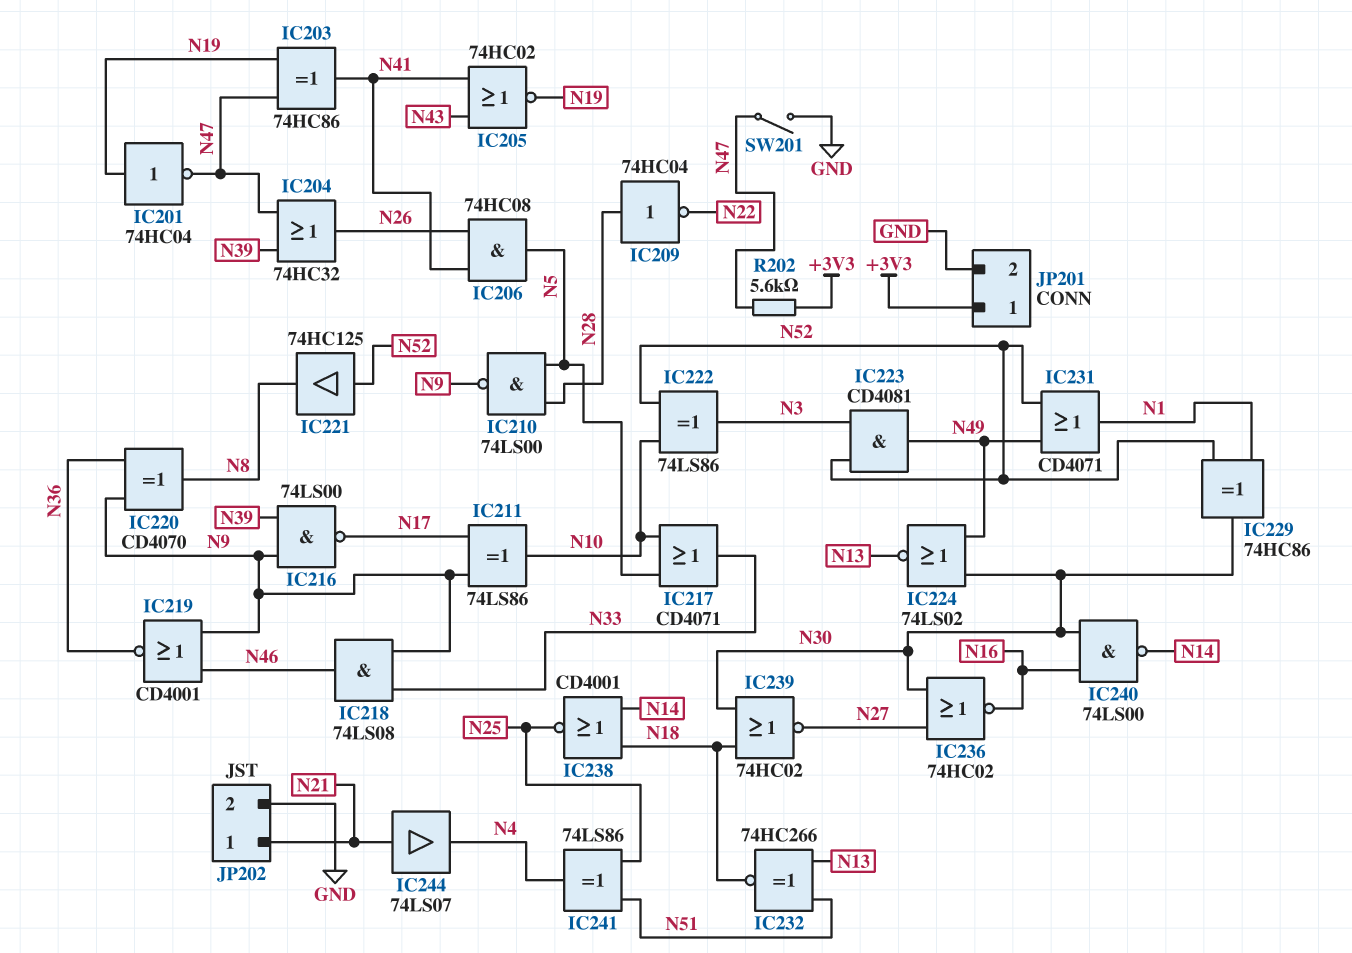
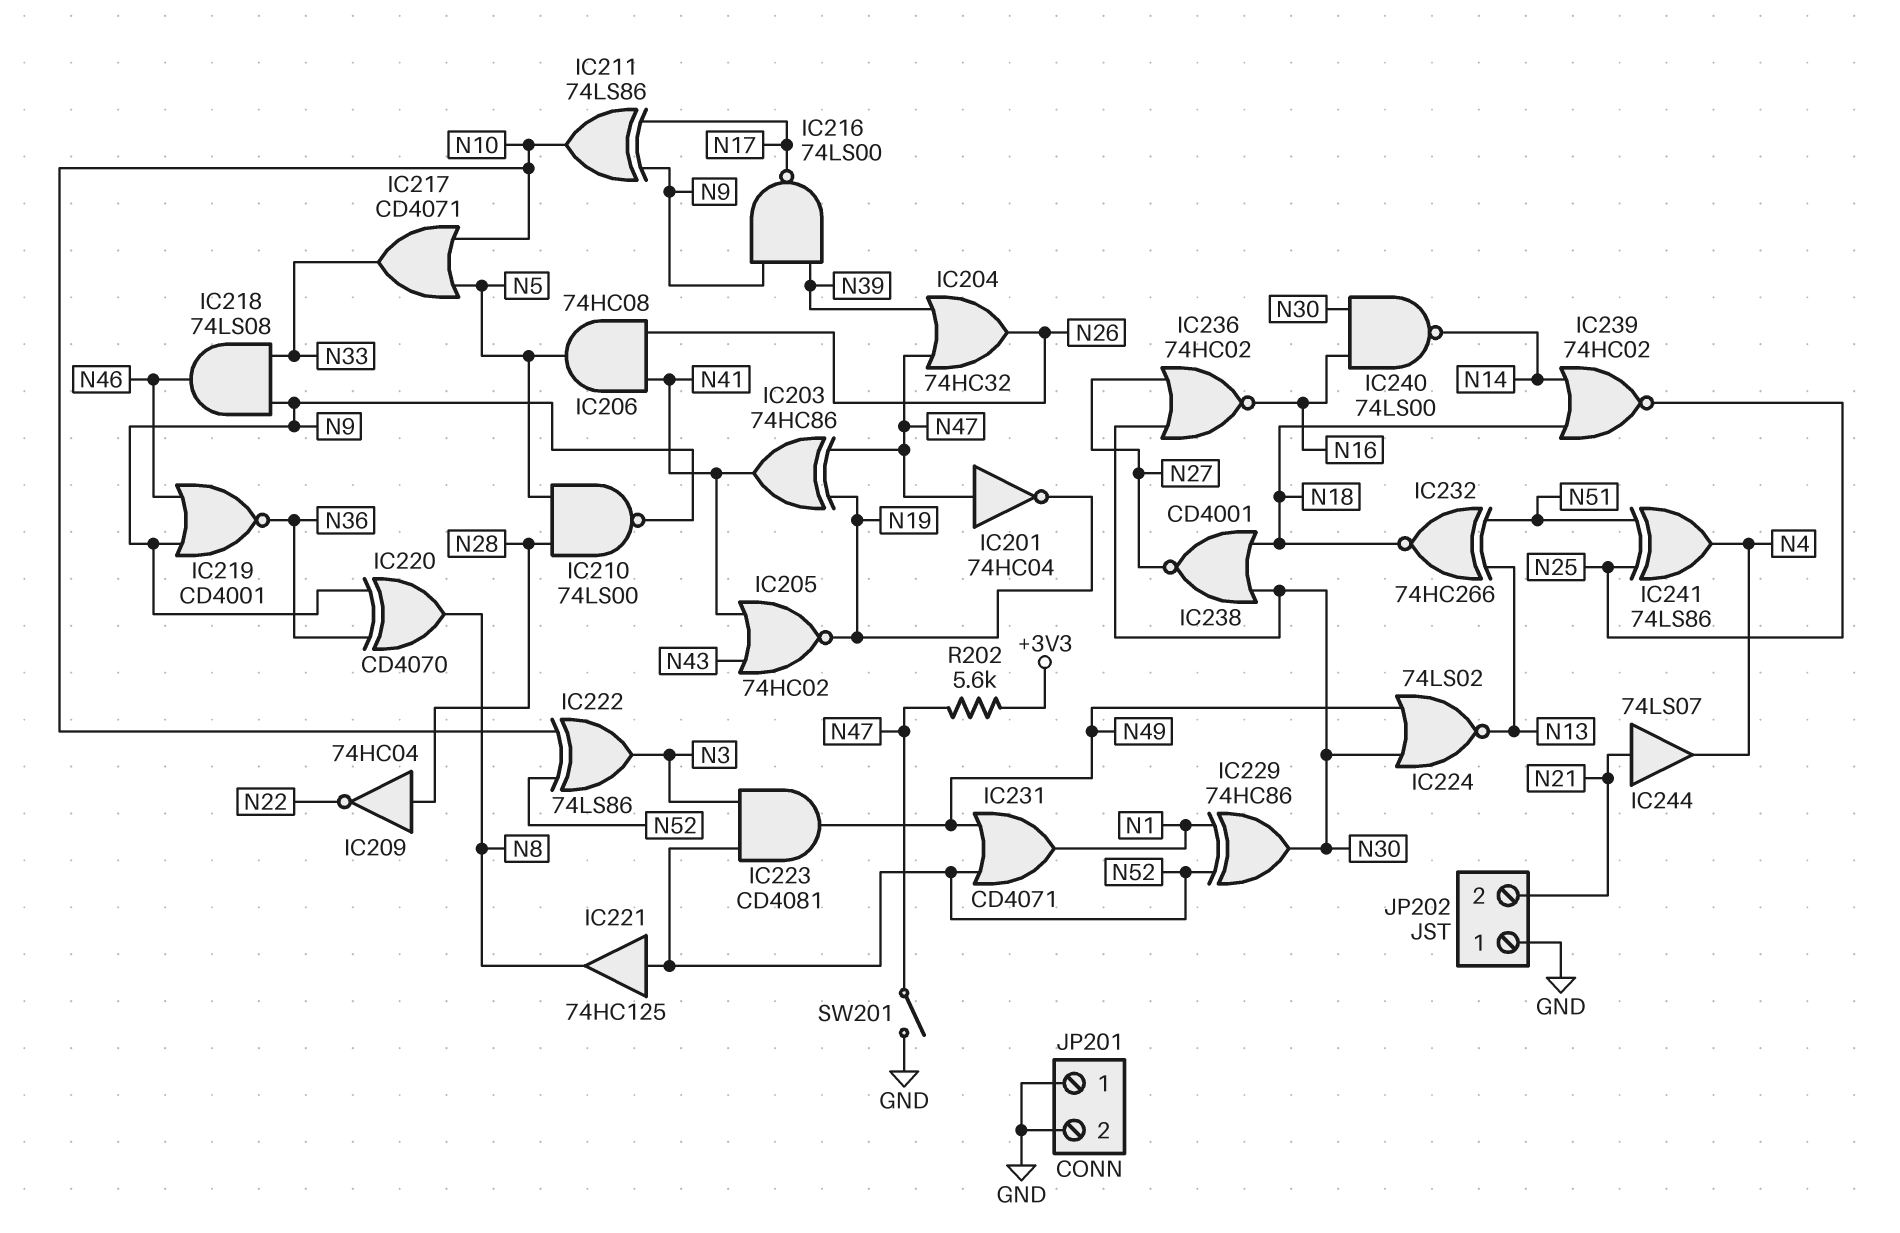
IC201: NOT 74HC04 (in N19, out N47) -> NOT 74HC04 (in N47, out N19)
IC238: NOR CD4001 (in N14, in N18, out N25) -> NOR CD4001 (in N18, in N30, out N27)
IC239: NOR 74HC02 (in N18, in N30, out N27) -> NOR 74HC02 (in N14, in N18, out N25)
JP201 pin 1: +3V3 -> GND
JP202 pin 1: N21 -> GND
JP202 pin 2: GND -> N21

